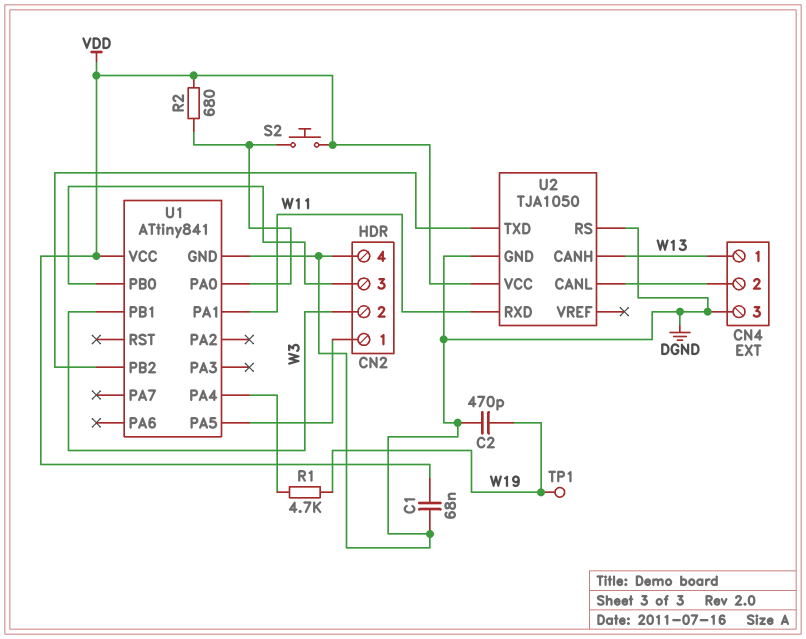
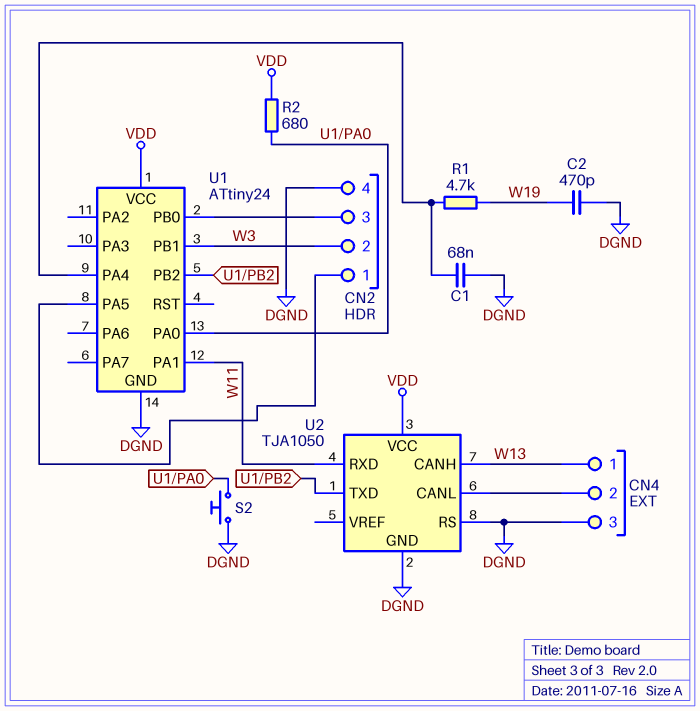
C1: 68nF (DGND, VDD) -> 68nF (DGND, U1/PA4)
S2: button (U1/PA0, VDD) -> button (DGND, U1/PA0)
TP1: test point (W19) -> none
U1: ATtiny841 -> ATtiny24

